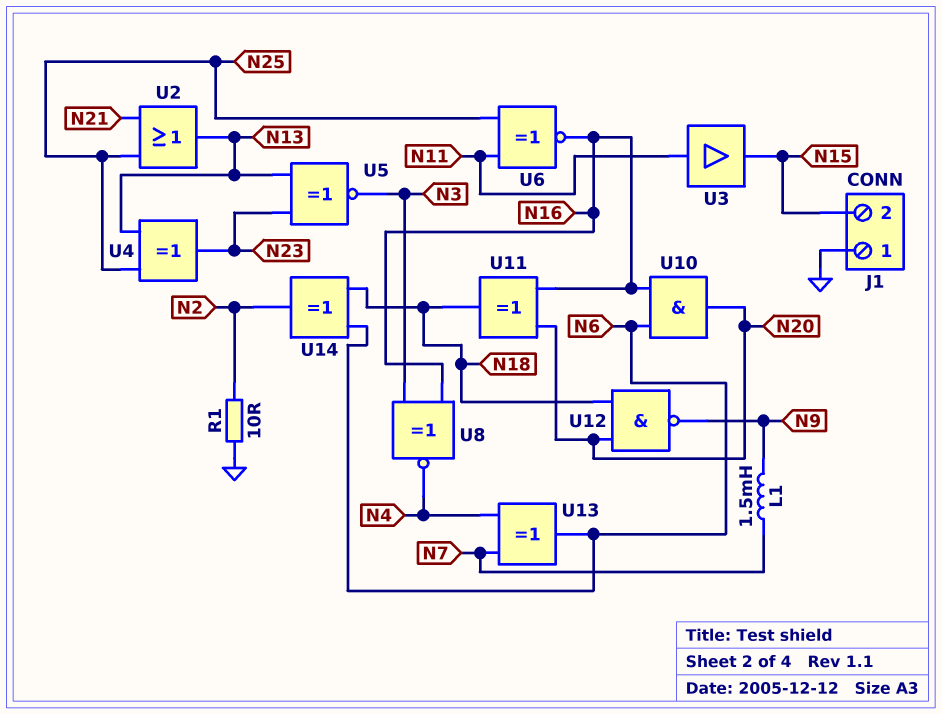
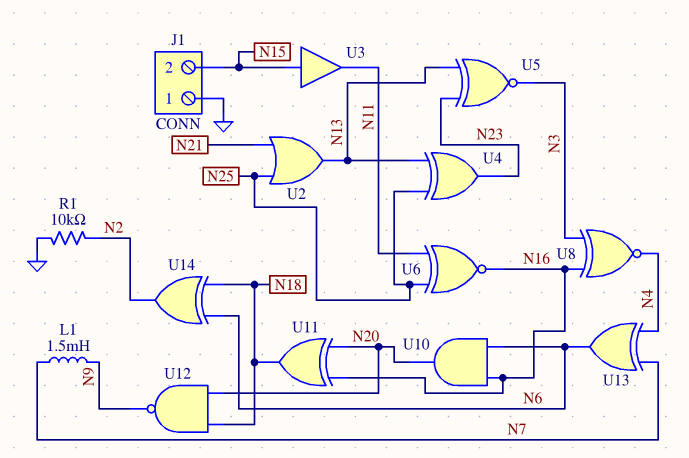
R1: 10 (GND, N2) -> 10k (GND, N2)
U3: buffer (in N11, out N15) -> buffer (in N15, out N11)

